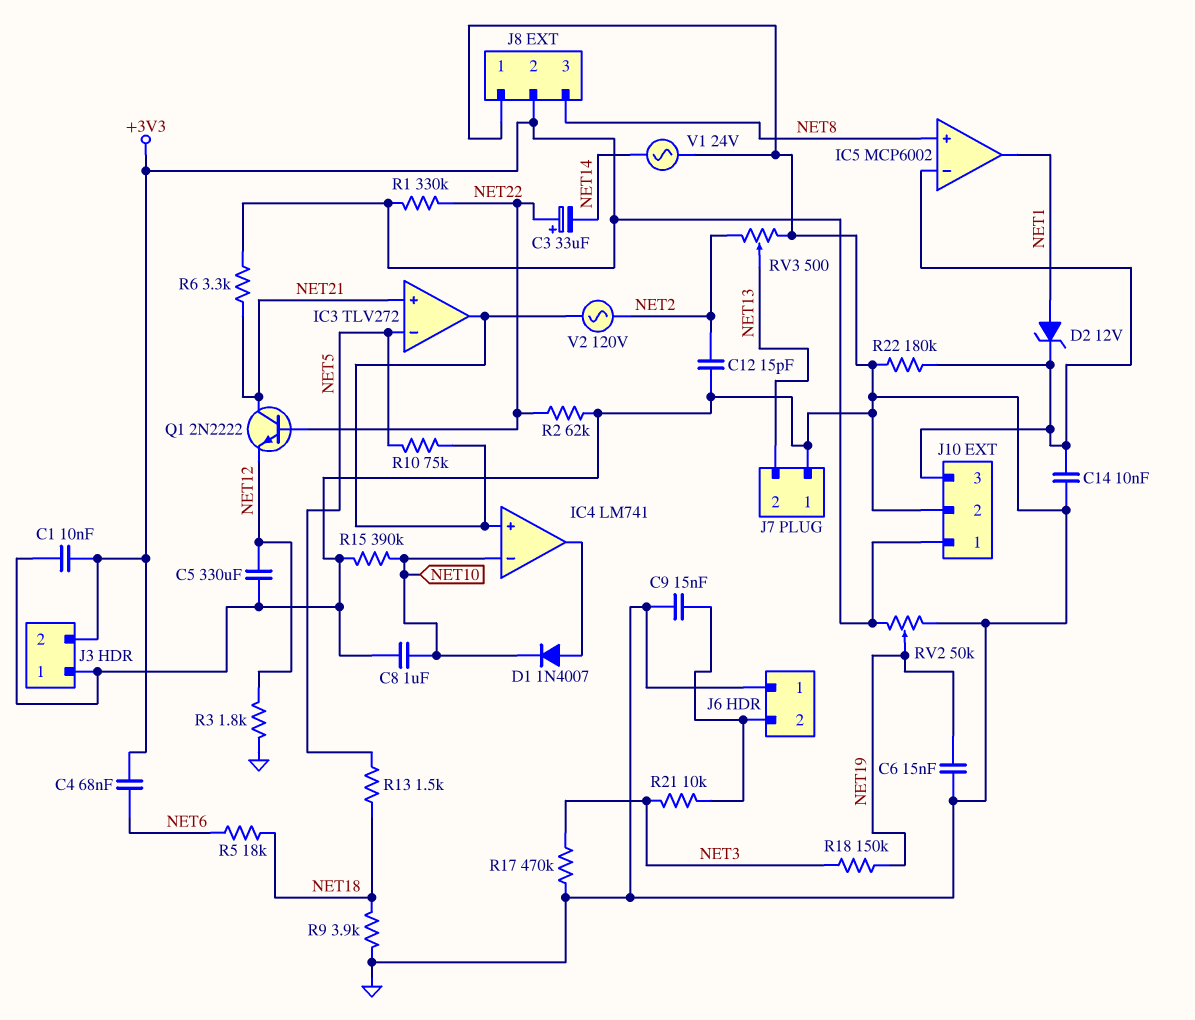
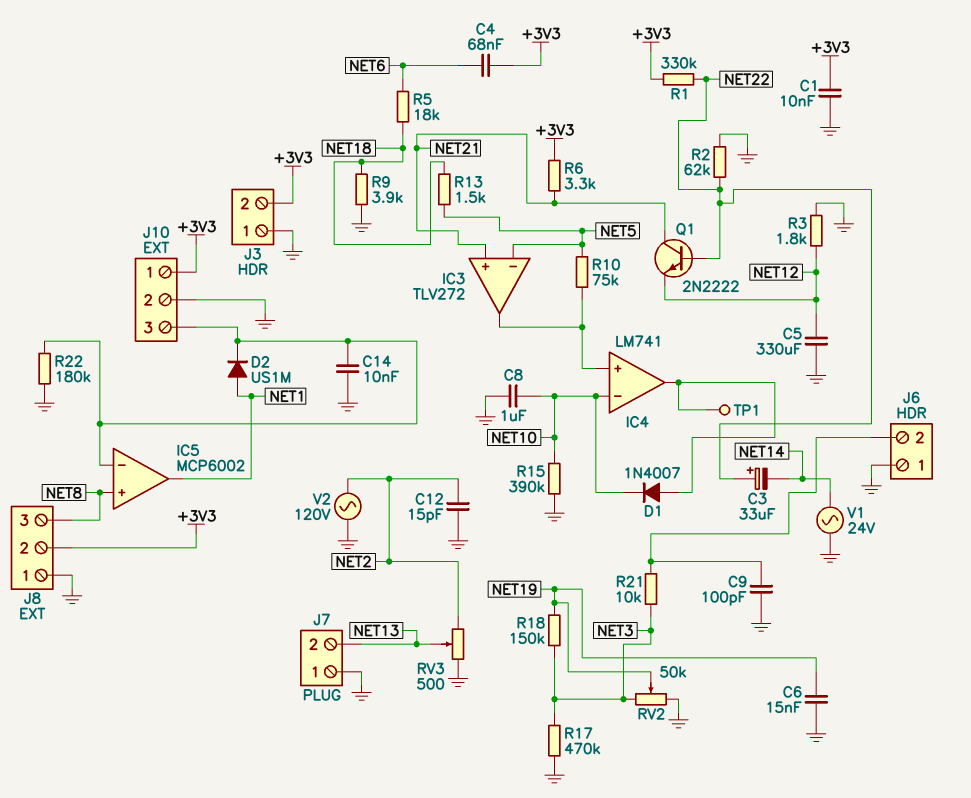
C9: 15nF (GND, J6/2) -> 100pF (GND, J6/2)
D2: zener 12V (A NET1, K IC5/in-) -> diode US1M (A NET1, K IC5/in-)
RV2: 50k (+3V3, GND, wiper NET19) -> 50k (GND, NET3, wiper NET19)
TP1: none -> test point (IC4/out)
V2: AC 120V (IC3/out, NET2) -> AC 120V (GND, NET2)

